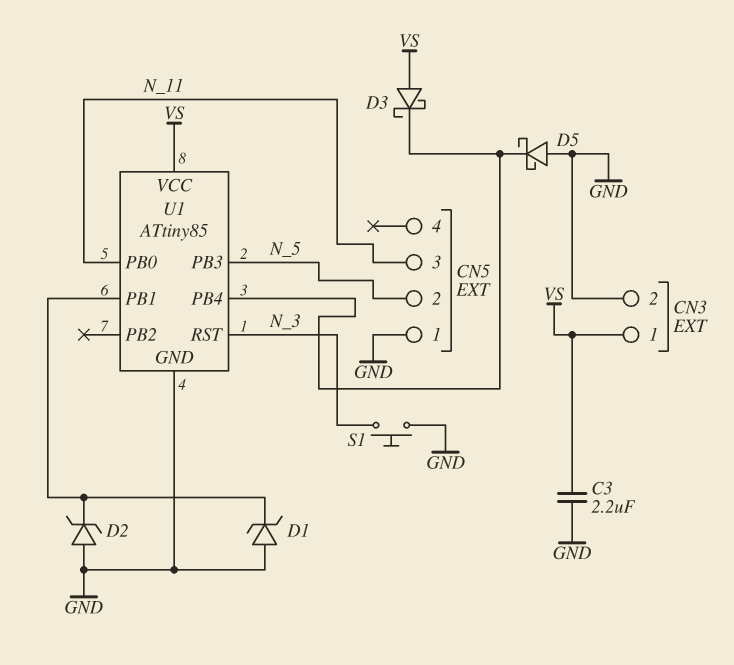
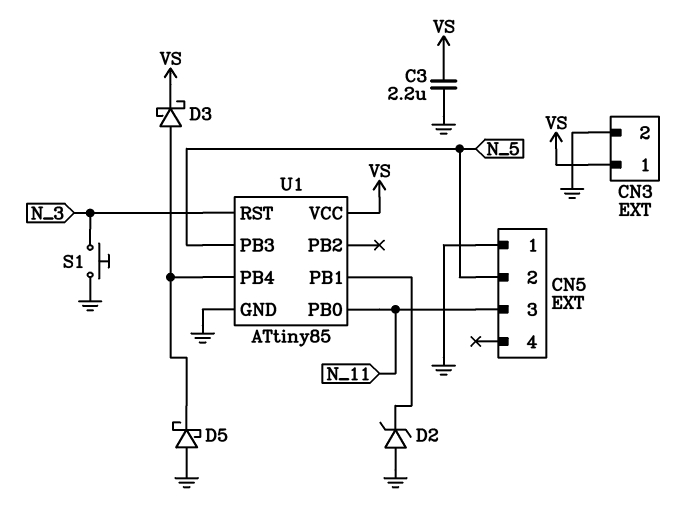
D1: zener (A GND, K U1/PB1) -> none
D3: schottky (A VS, K U1/PB4) -> schottky (A U1/PB4, K VS)

